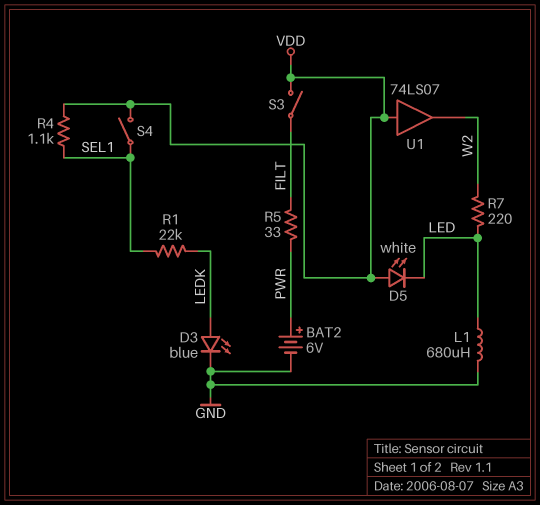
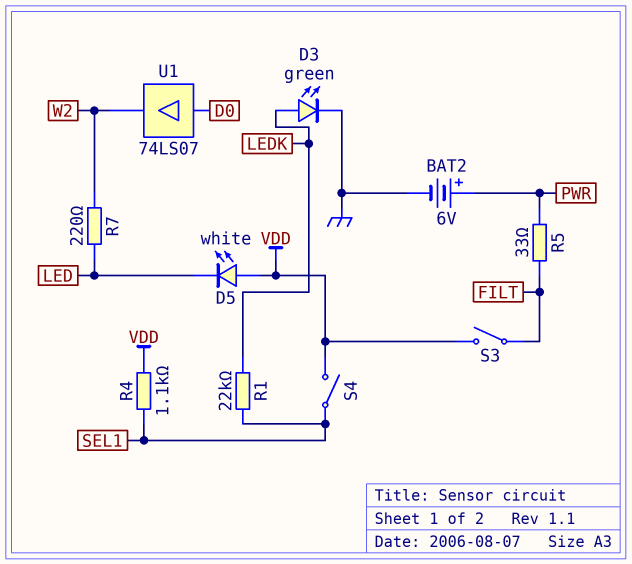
D3: LED blue (A LEDK, K GND) -> LED green (A LEDK, K GND)
L1: 680uH (GND, LED) -> none
U1: buffer 74LS07 (in VDD, out W2) -> buffer 74LS07 (in D0, out W2)

